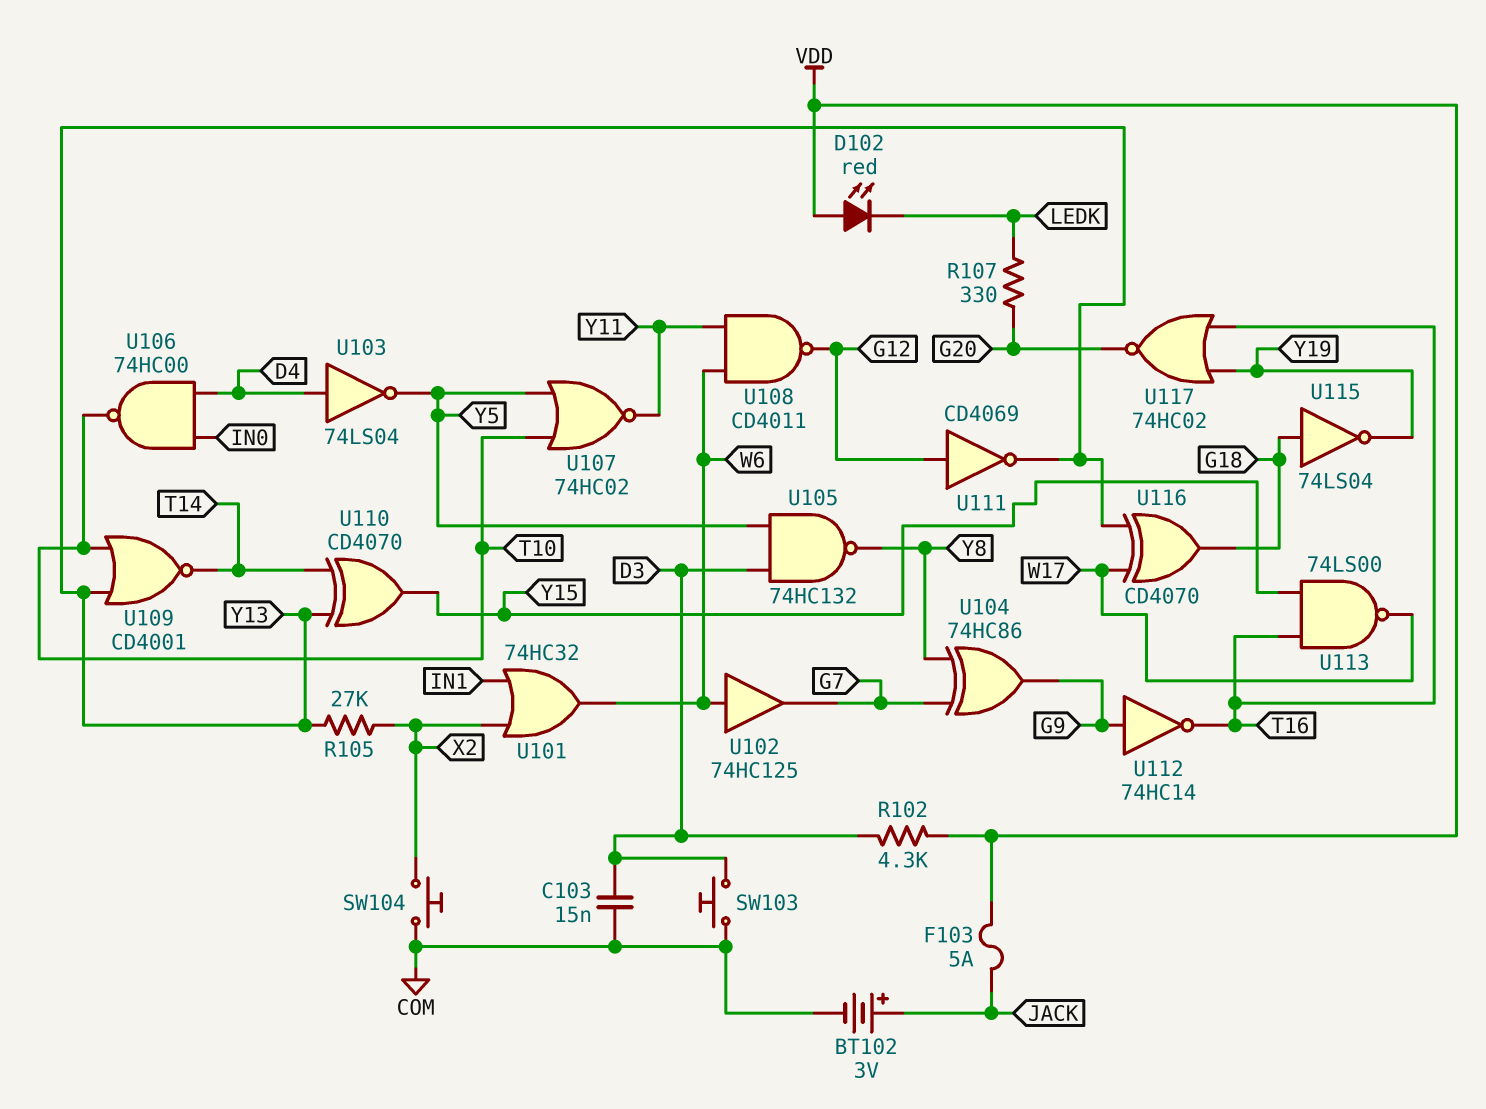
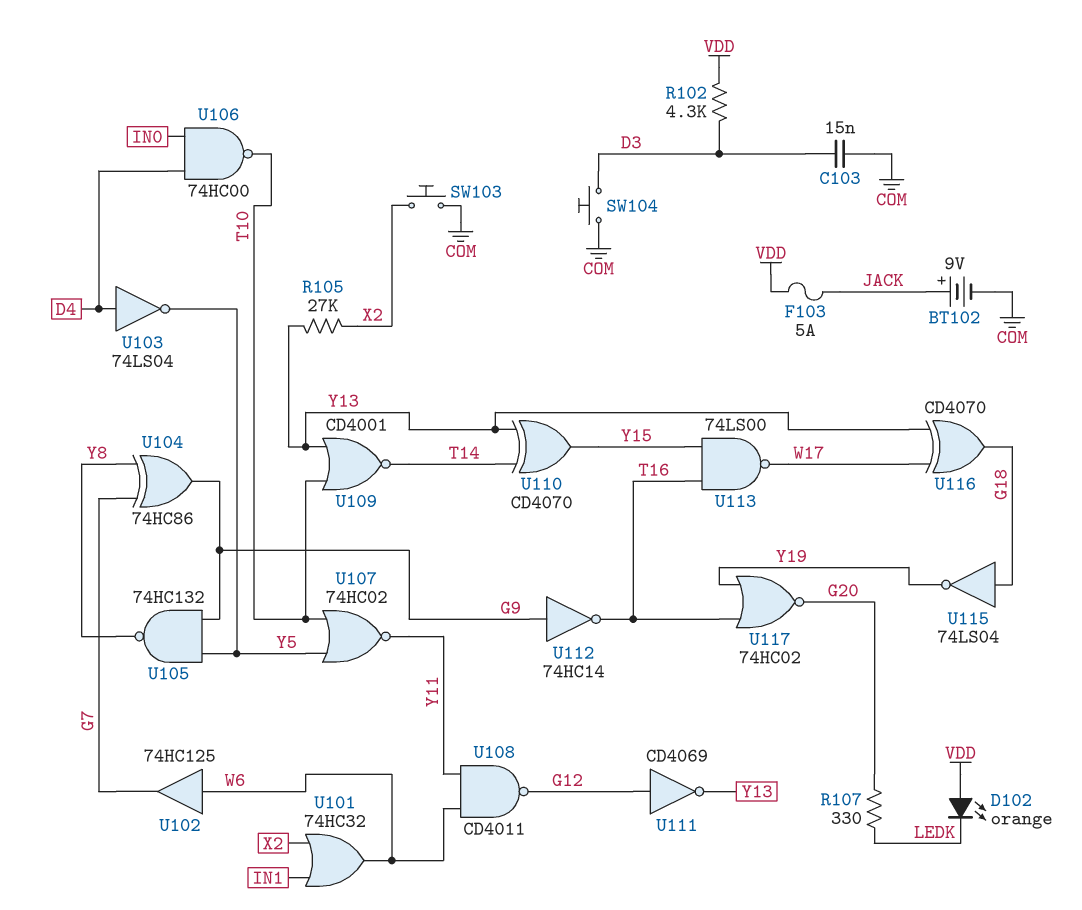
BT102: 3V (plus JACK, minus COM) -> 9V (plus JACK, minus COM)
D102: LED red (A VDD, K LEDK) -> LED orange (A VDD, K LEDK)
SW103: button (COM, D3) -> button (COM, X2)
SW104: button (COM, X2) -> button (COM, D3)
U105: NAND 74HC132 (in D3, in Y5, out Y8) -> NAND 74HC132 (in G9, in Y5, out Y8)

